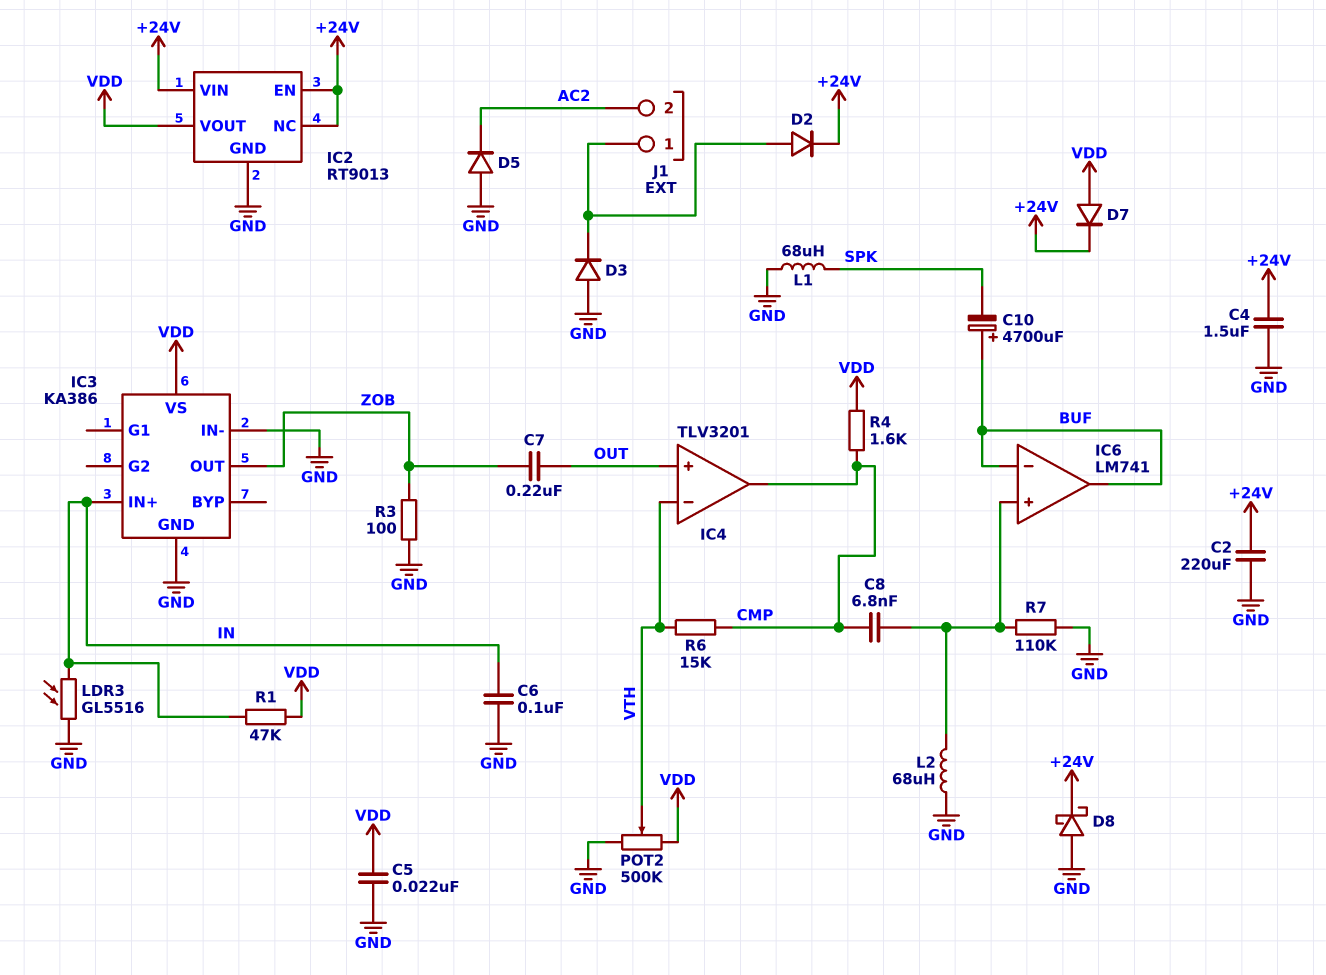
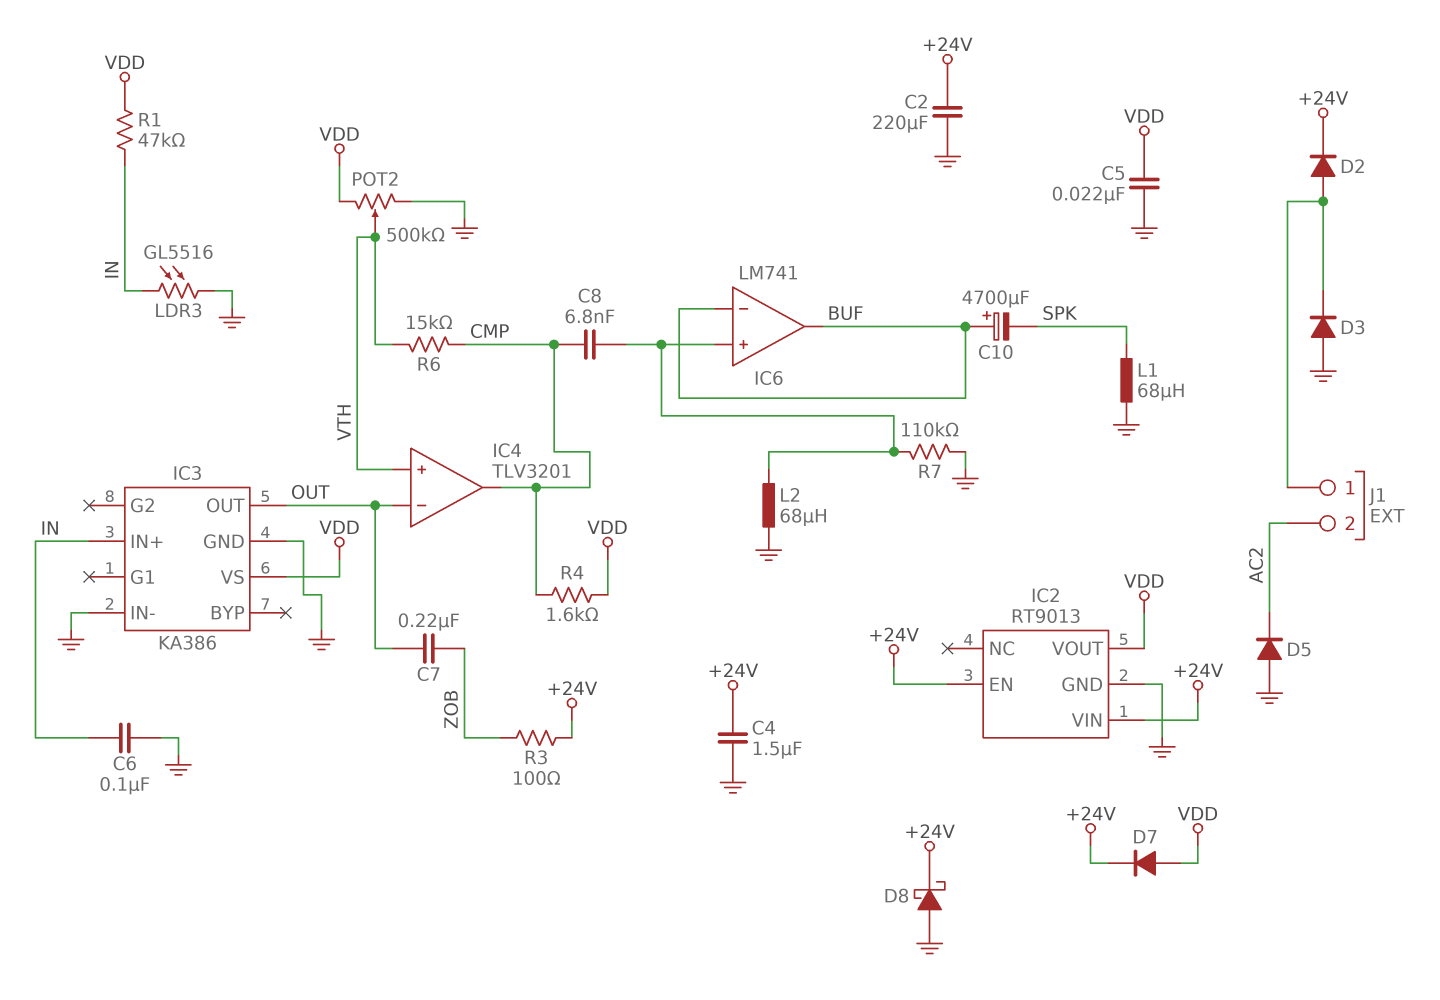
IC2 pin NC: +24V -> none
IC3 pin OUT: ZOB -> OUT
IC4 pin in+: OUT -> VTH
IC4 pin in-: VTH -> OUT
R3: 100 (GND, ZOB) -> 100 (+24V, ZOB)

